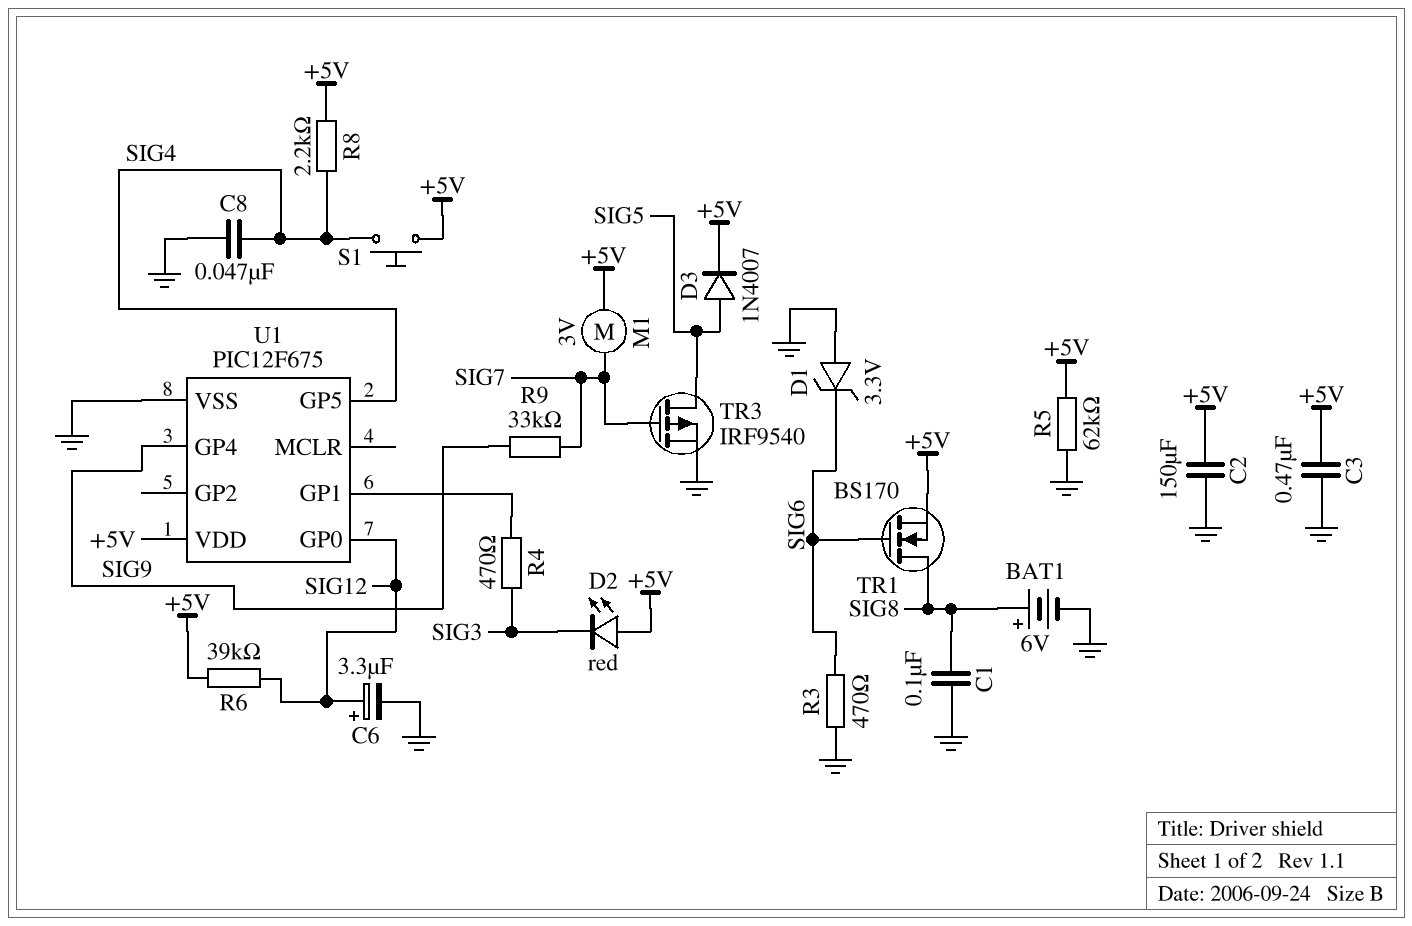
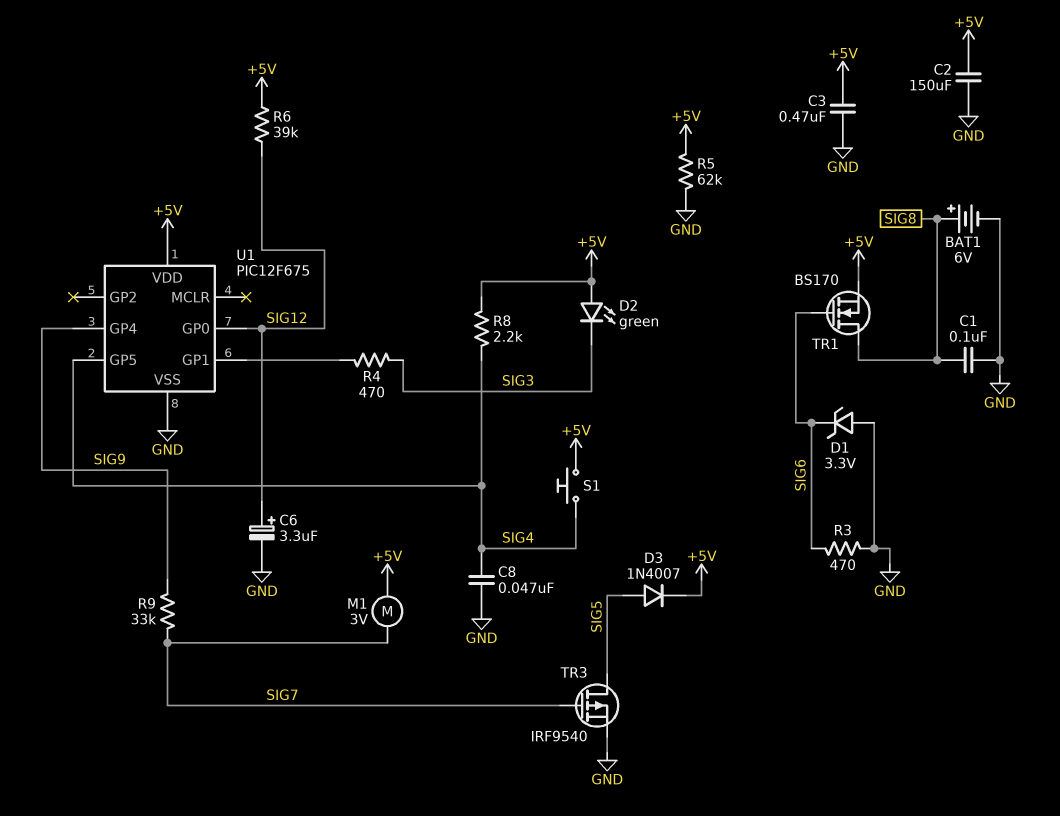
D2: LED red (A +5V, K SIG3) -> LED green (A +5V, K SIG3)

